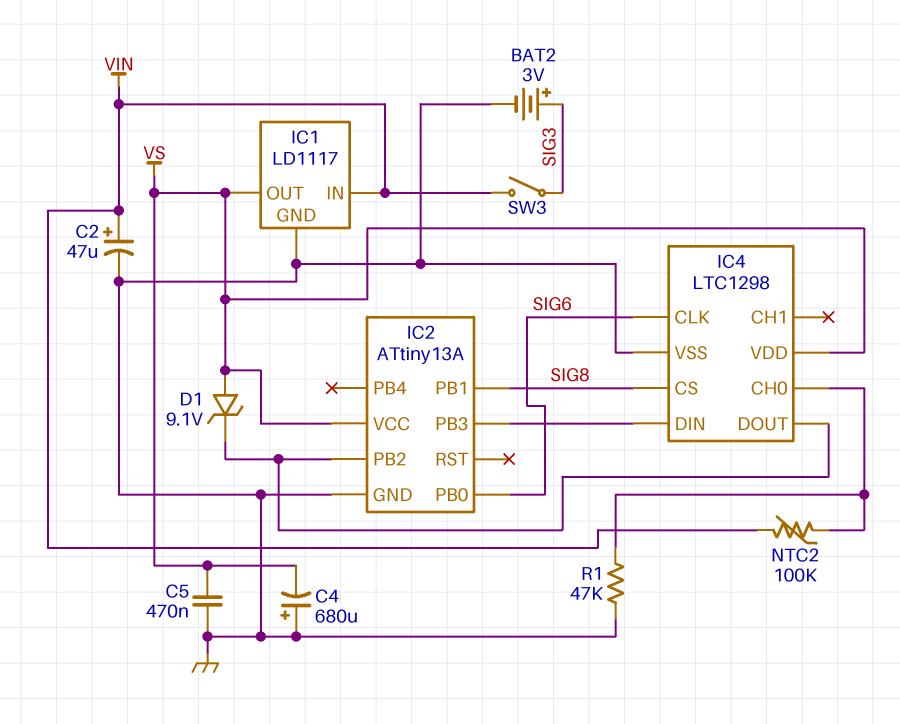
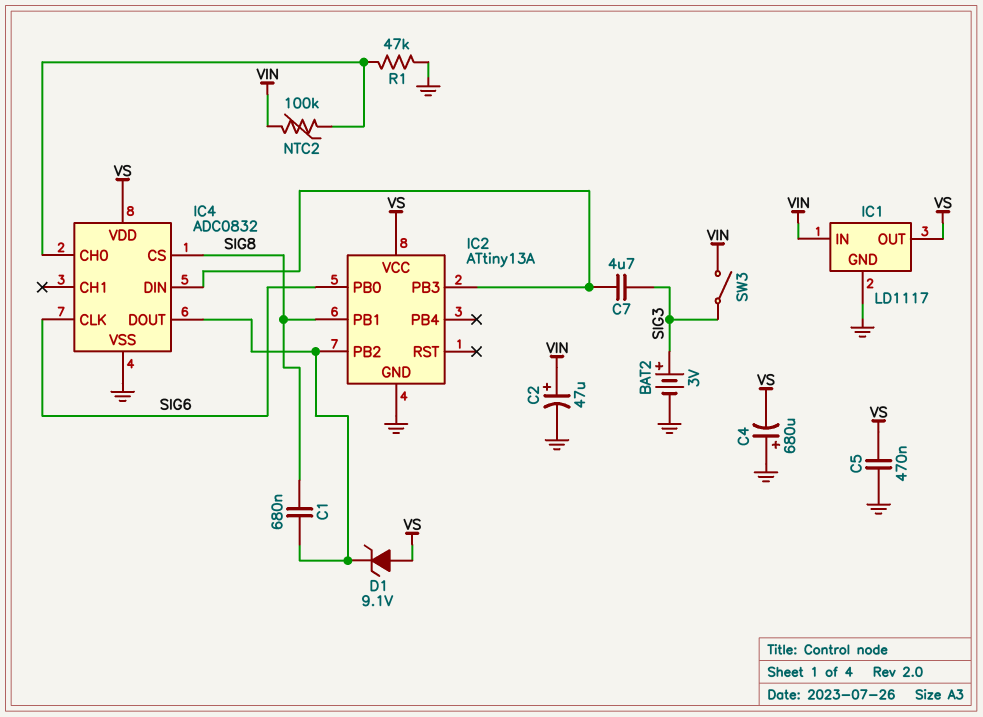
C1: none -> 680nF (IC2/PB2, SIG8)
C7: none -> 4.7uF (IC2/PB3, SIG3)
IC4: LTC1298 -> ADC0832

